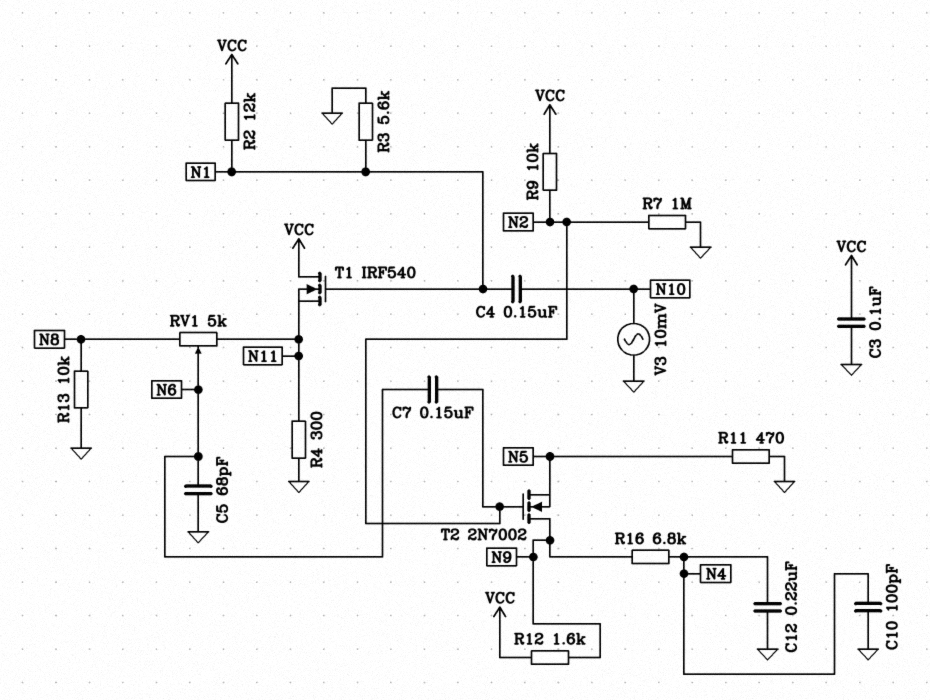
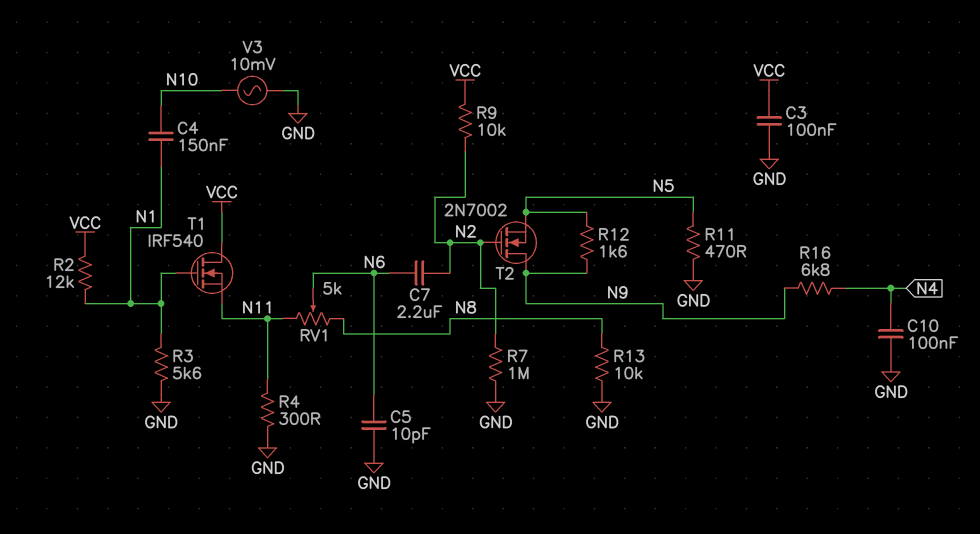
C5: 68pF (GND, N6) -> 10pF (GND, N6)
C7: 150nF (N2, N6) -> 2.2uF (N2, N6)
C10: 100pF (GND, N4) -> 100nF (GND, N4)
C12: 220nF (GND, N4) -> none
R12: 1.6k (N9, VCC) -> 1.6k (N5, N9)

